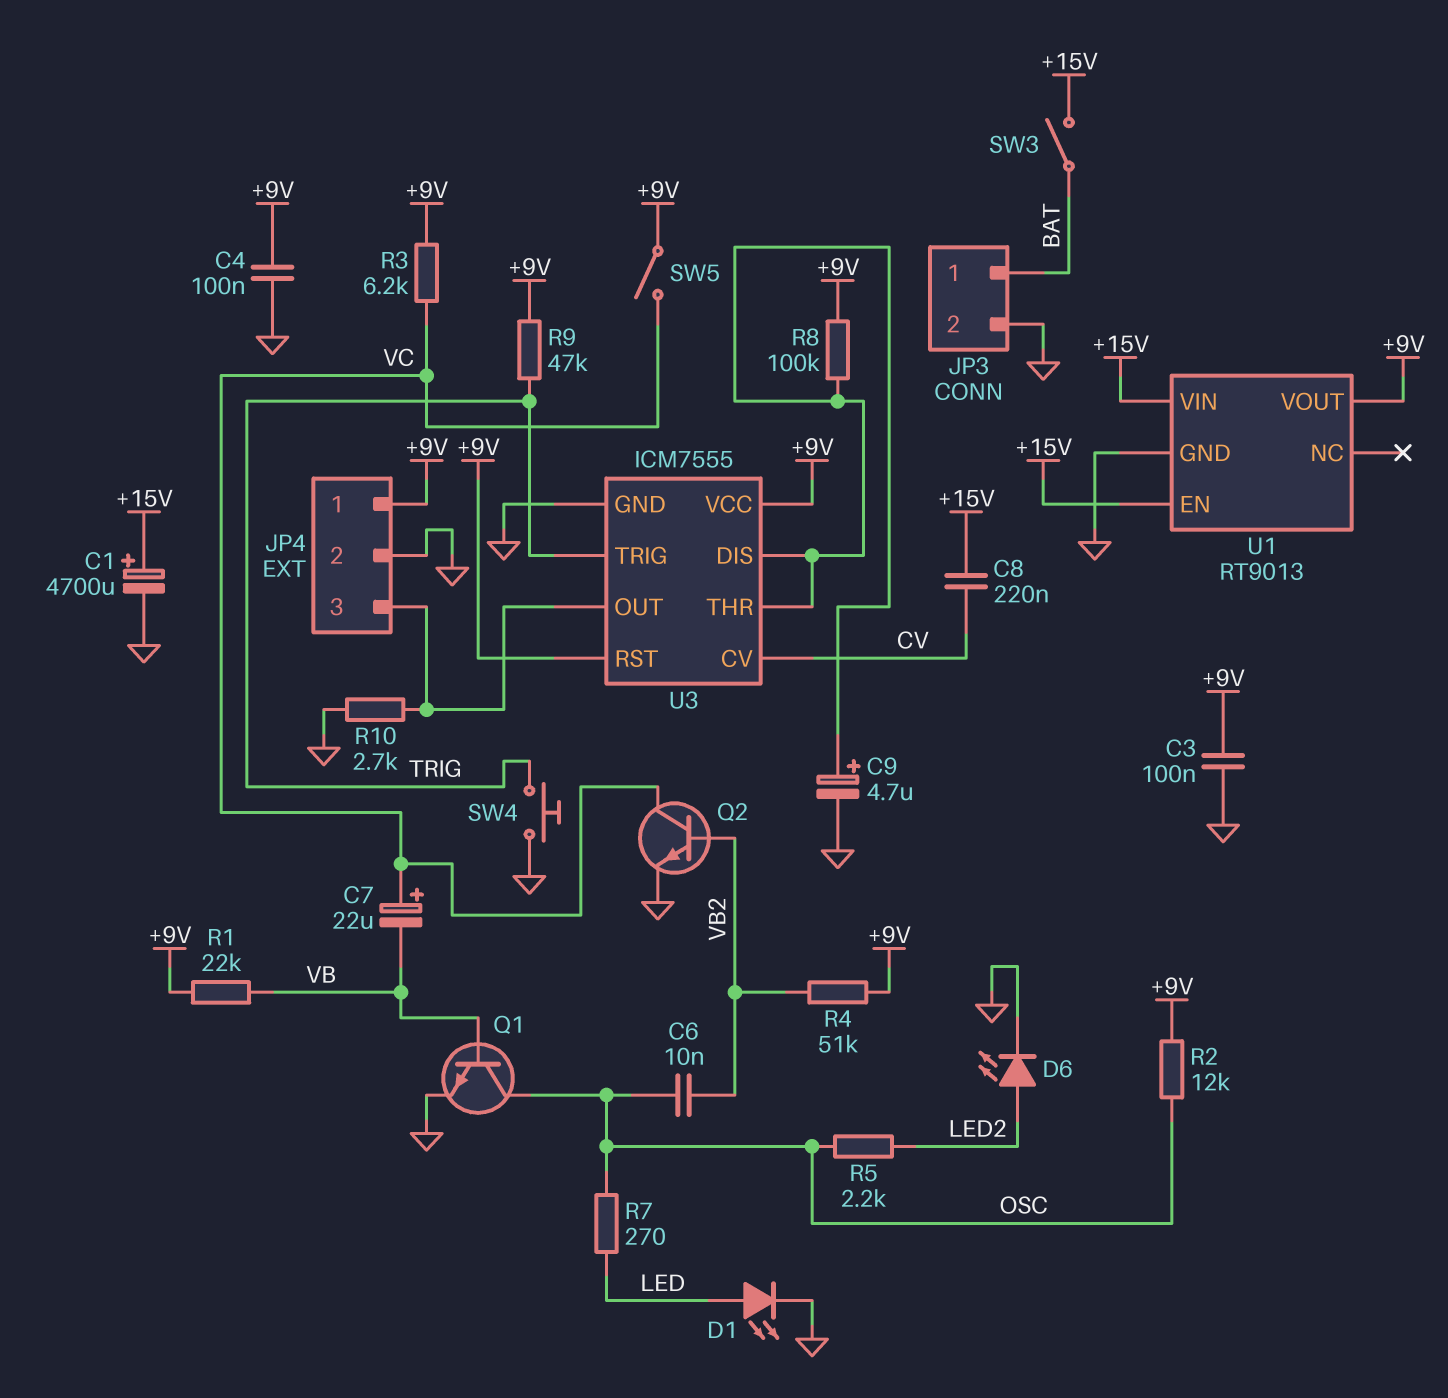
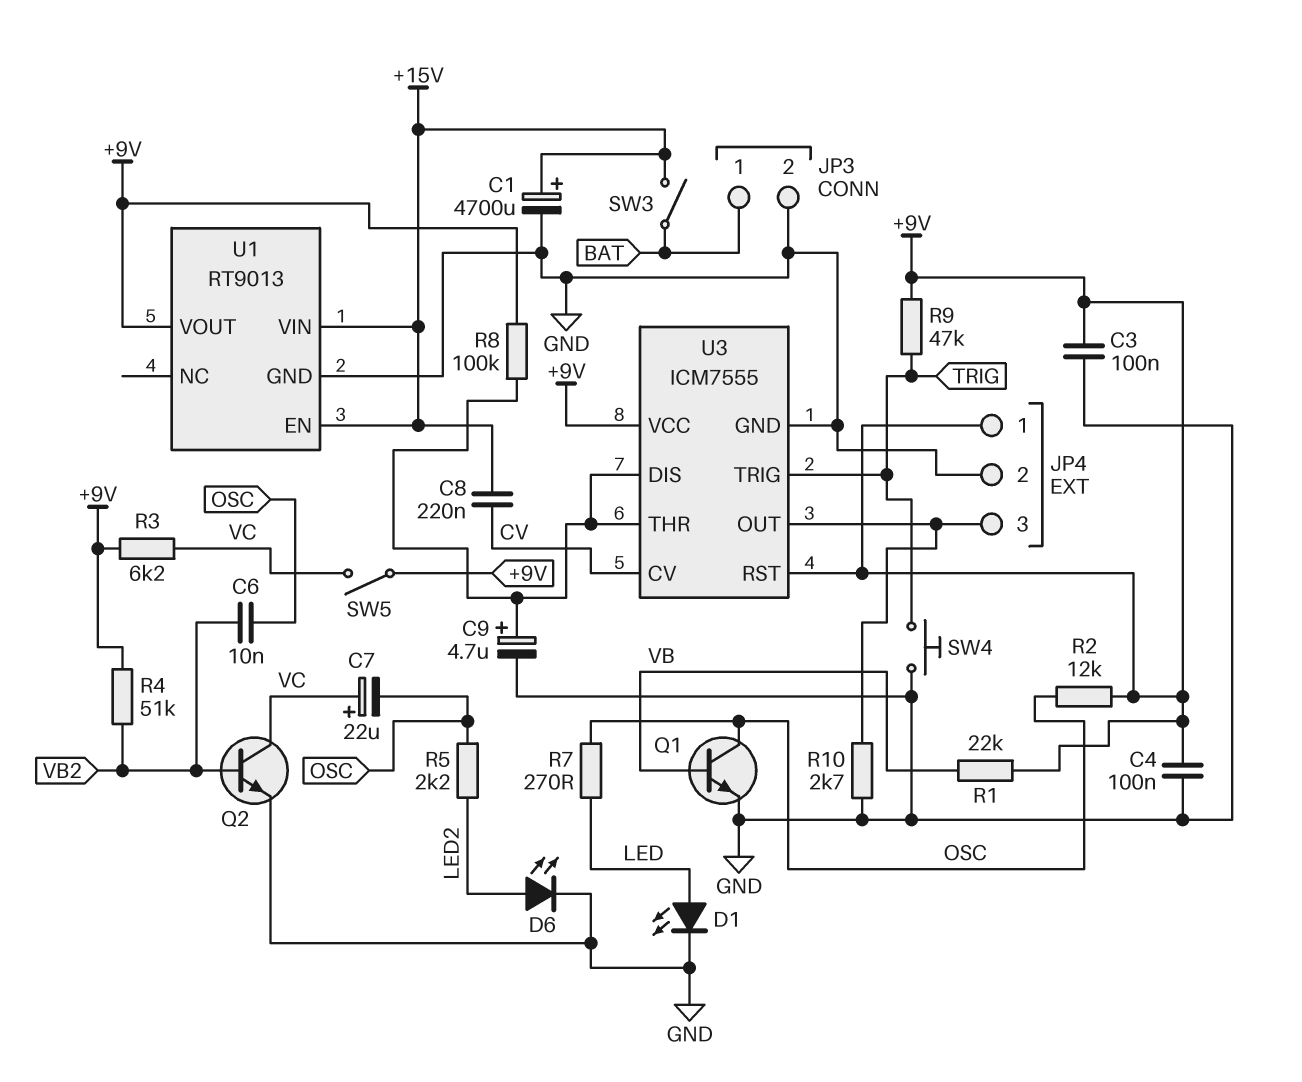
C7: 22uF (plus VC, minus VB) -> 22uF (plus VC, minus OSC)

